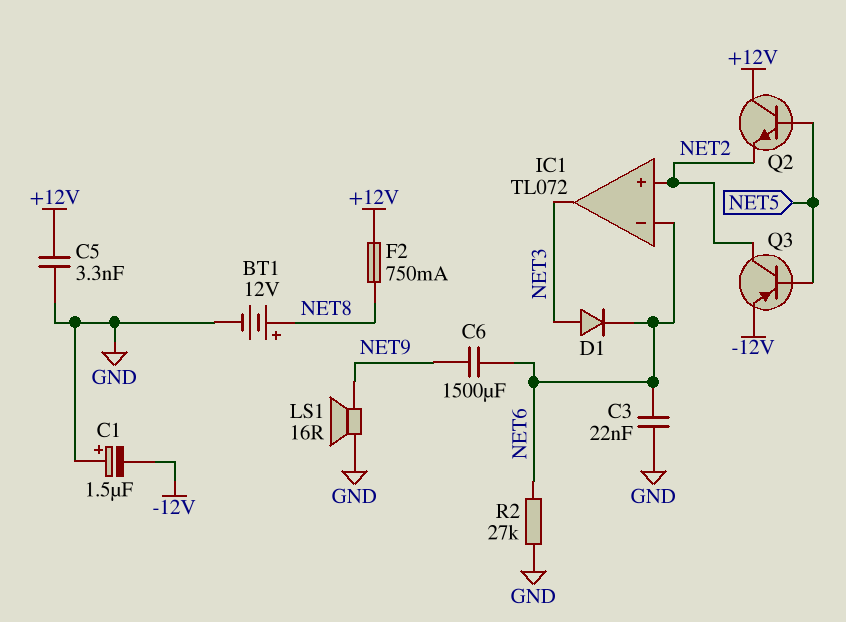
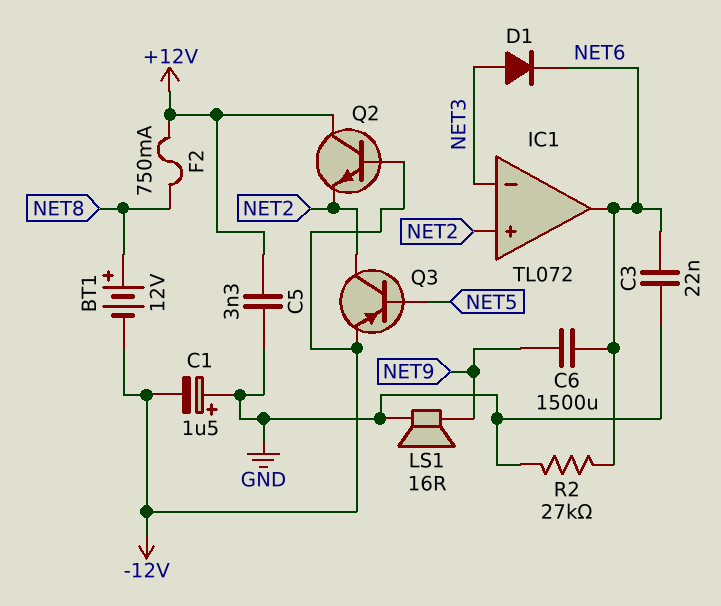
BT1: 12V (plus NET8, minus GND) -> 12V (plus NET8, minus -12V)
IC1 pin in-: NET6 -> NET3
IC1 pin out: NET3 -> NET6
Q2: NPN (B NET5, C +12V, E NET2) -> NPN (B -12V, C +12V, E NET2)

